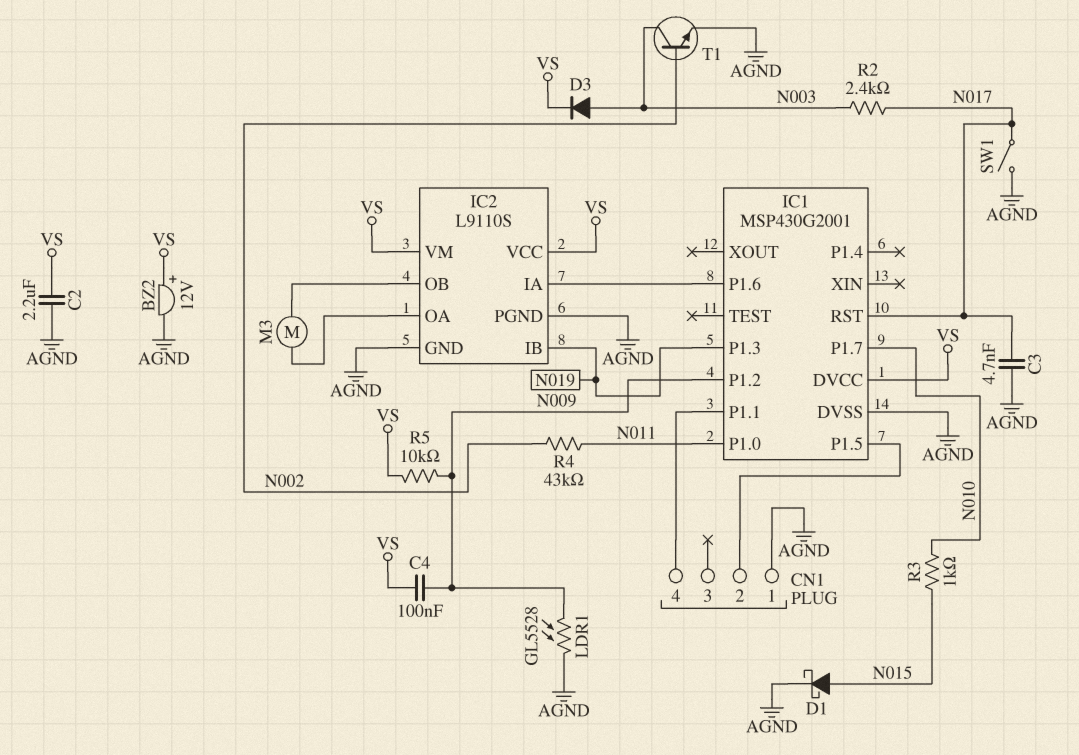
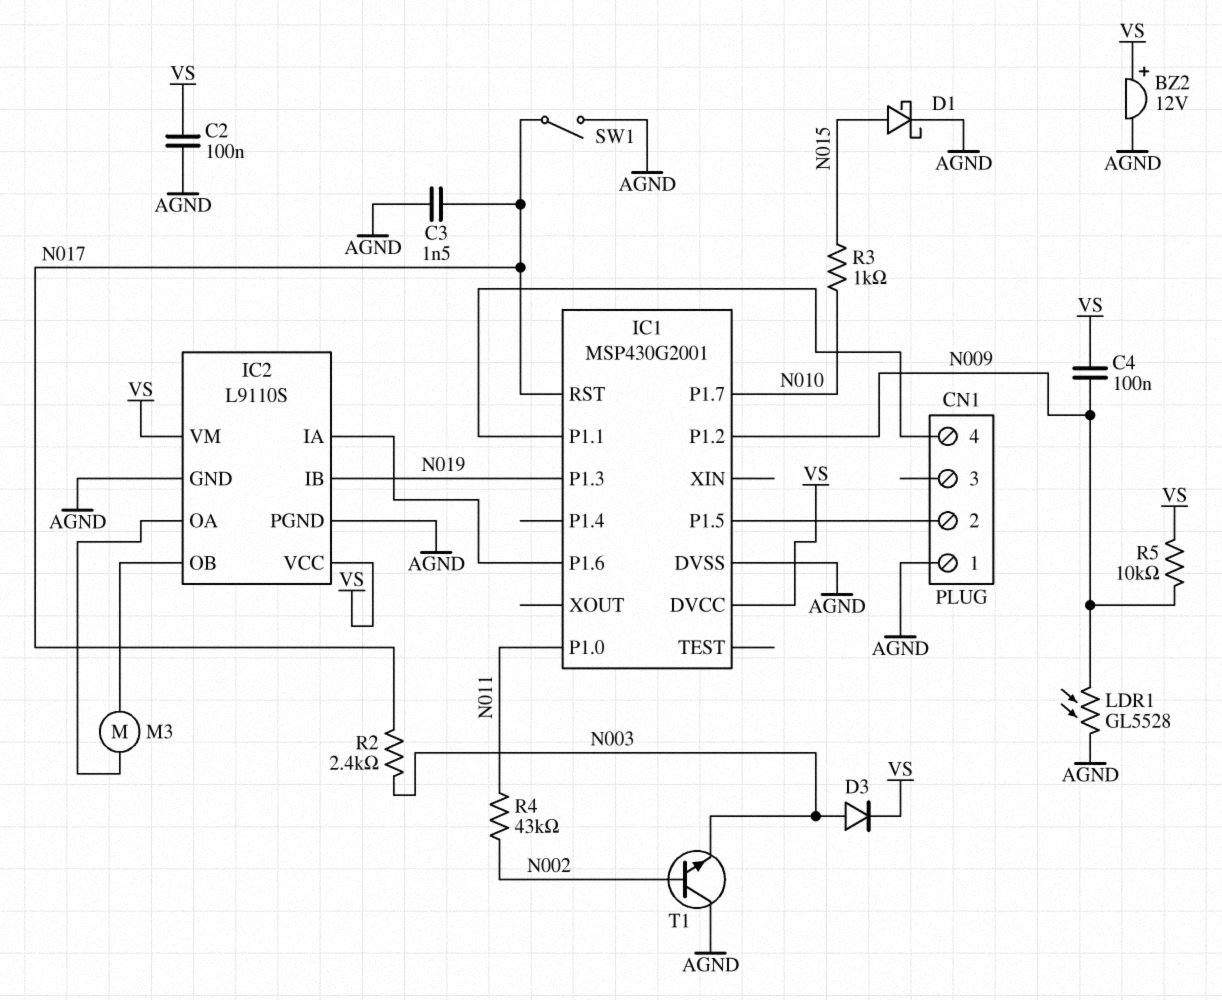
C2: 2.2uF (AGND, VS) -> 100nF (AGND, VS)
C3: 4.7nF (AGND, N017) -> 1.5nF (AGND, N017)
T1: NPN (B N002, C N003, E AGND) -> NPN (B N002, C AGND, E N003)

